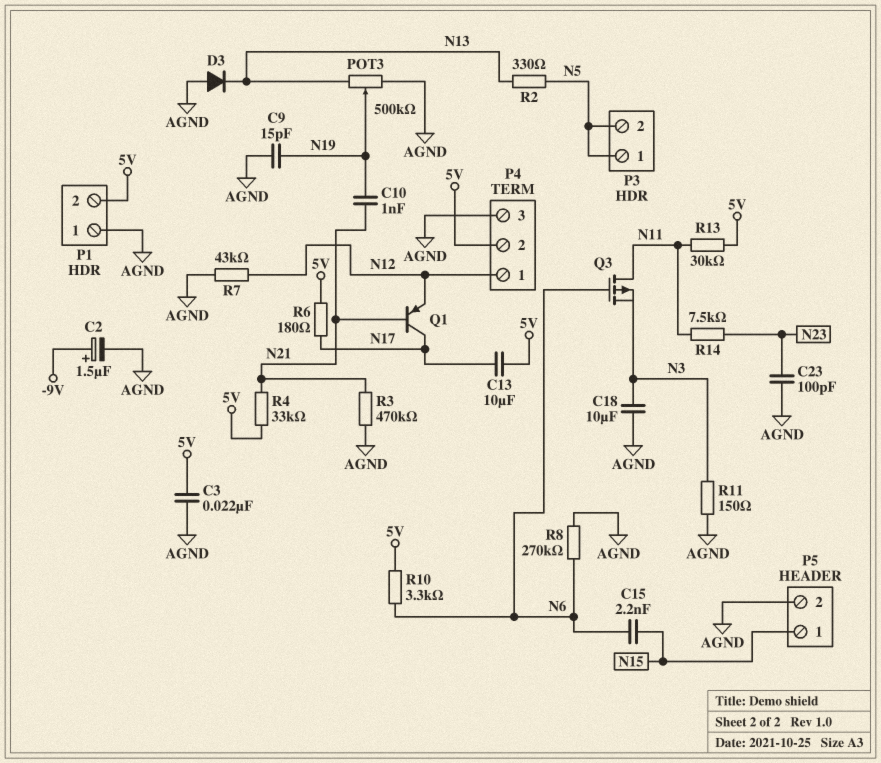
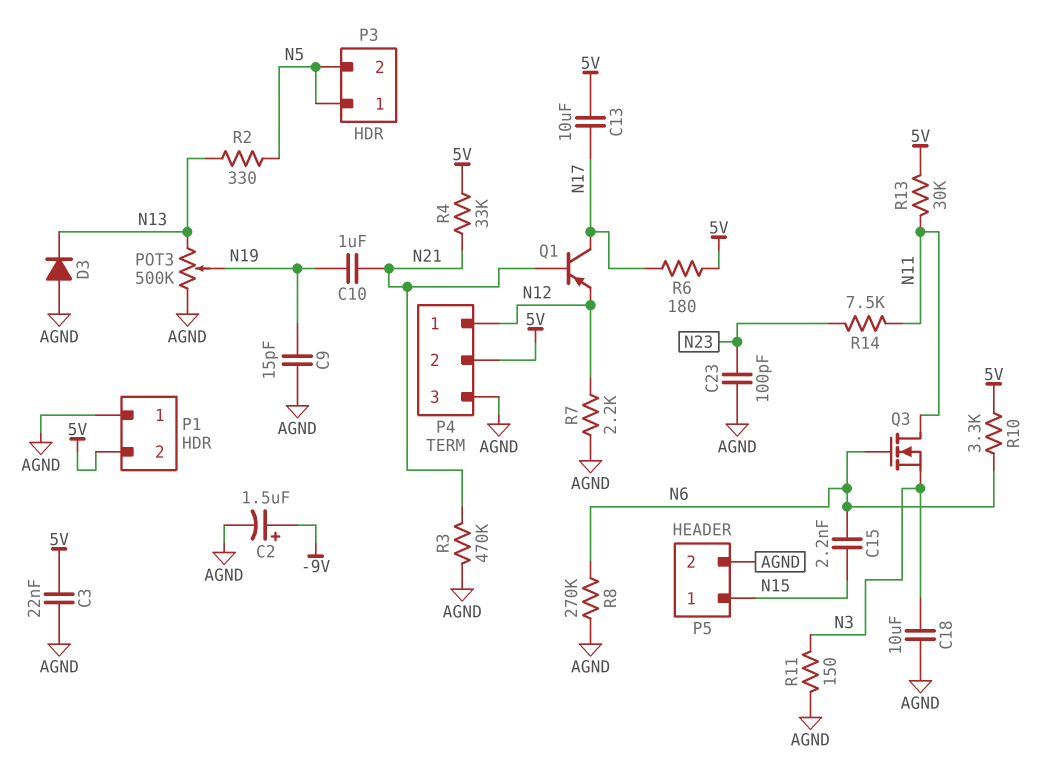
C10: 1nF (N19, N21) -> 1uF (N19, N21)
Q3: PMOS (G N6, D N11, S N3) -> NMOS (G N6, D N11, S N3)
R7: 43k (AGND, N12) -> 2.2k (AGND, N12)

